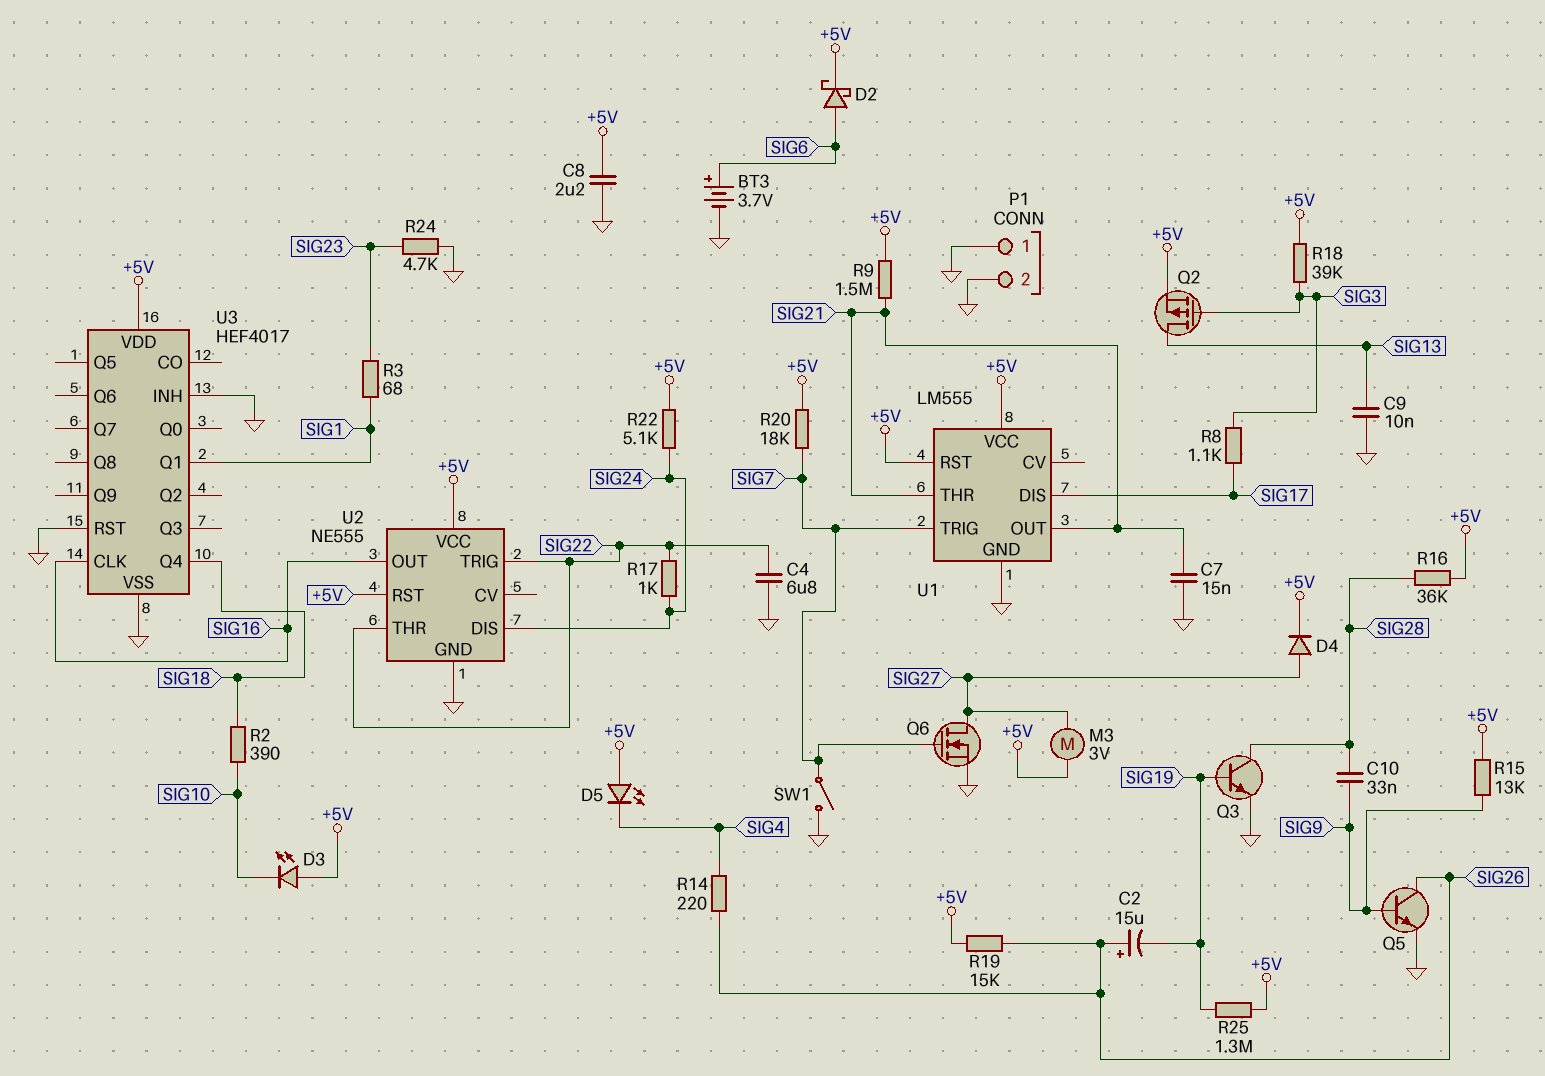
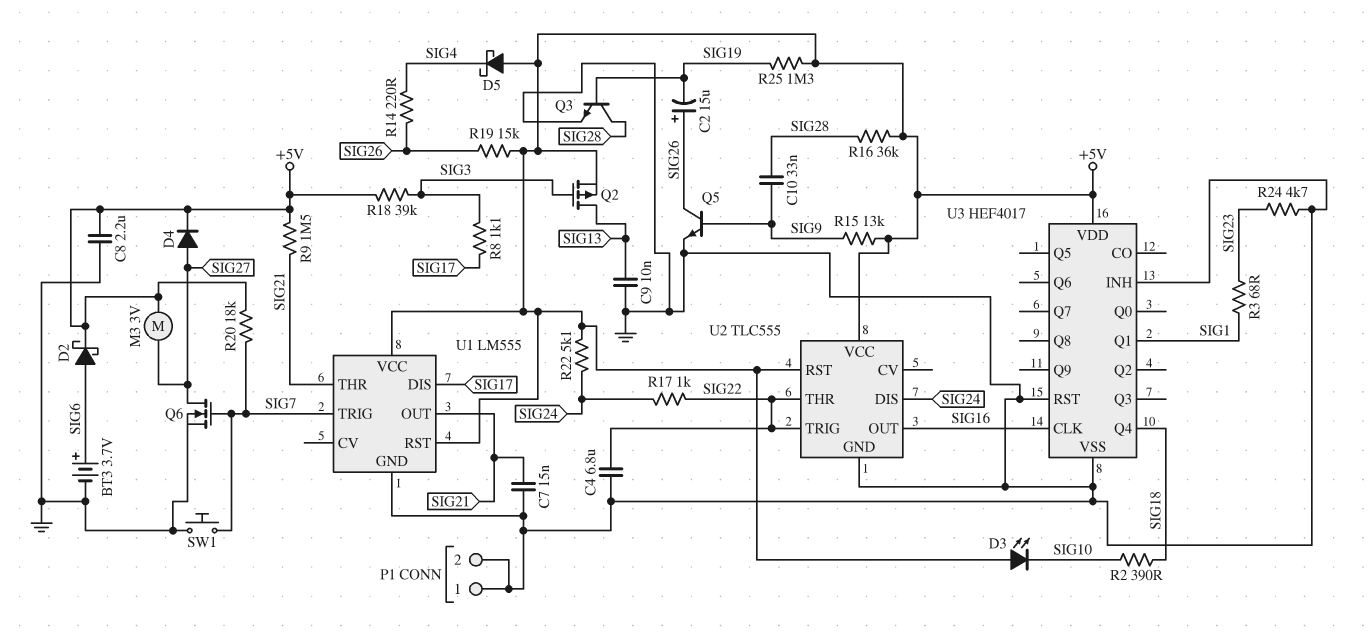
D5: LED (A +5V, K SIG4) -> schottky (A +5V, K SIG4)
SW1: switch (GND, SIG7) -> button (GND, SIG7)
U2: NE555 -> TLC555

